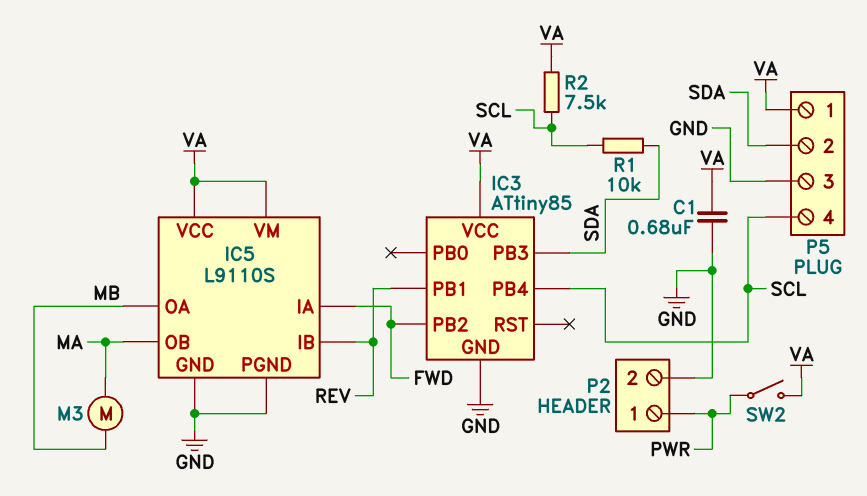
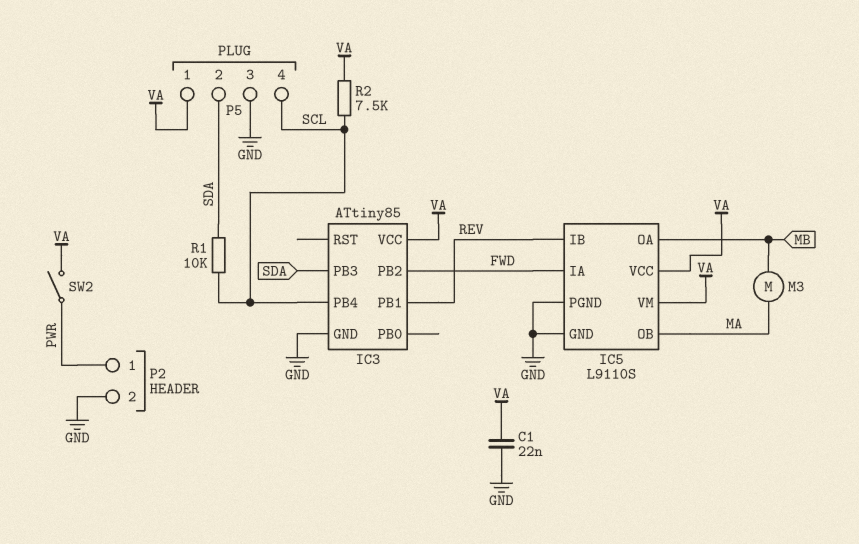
C1: 680nF (GND, VA) -> 22nF (GND, VA)

